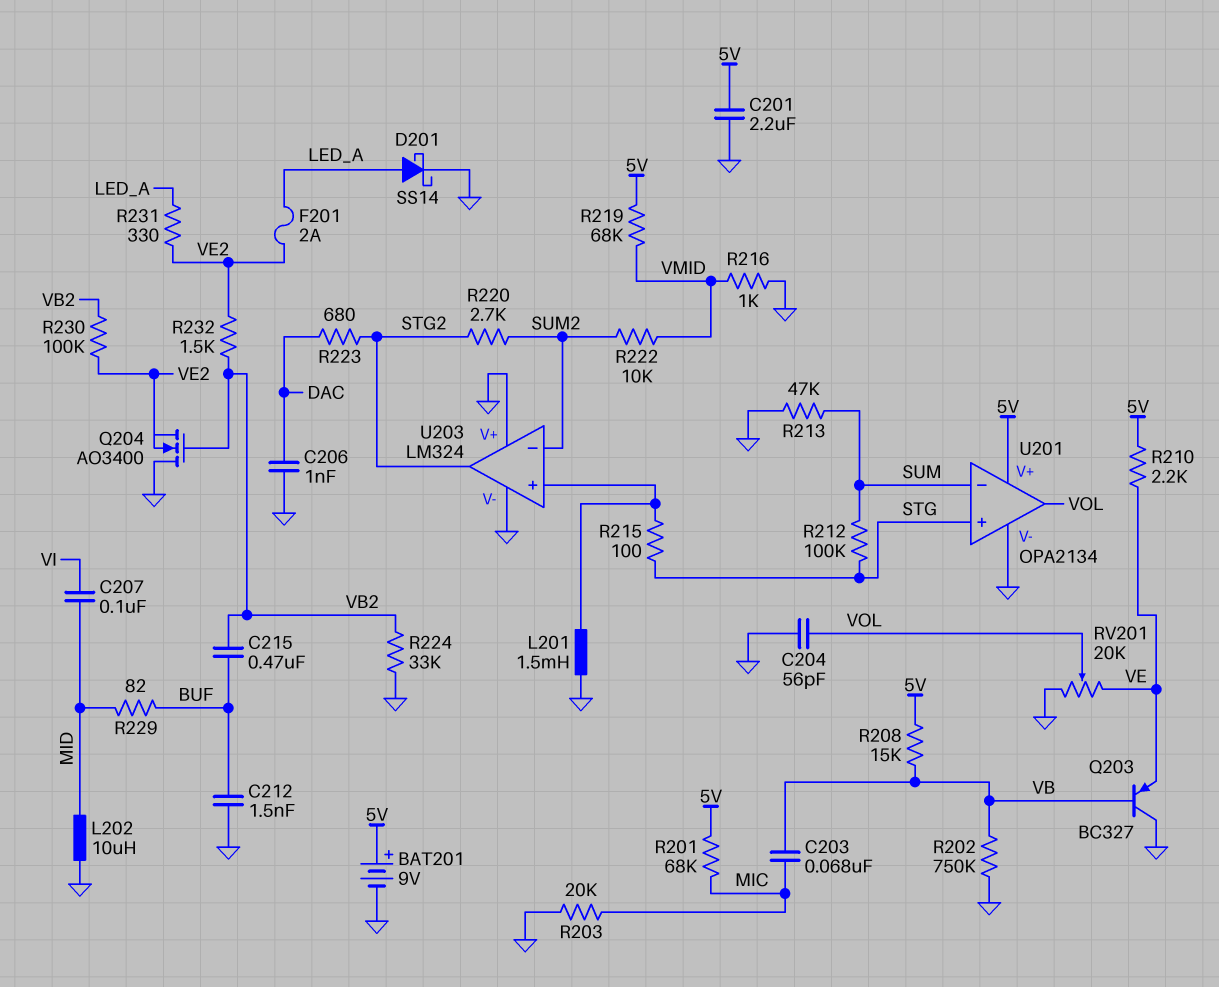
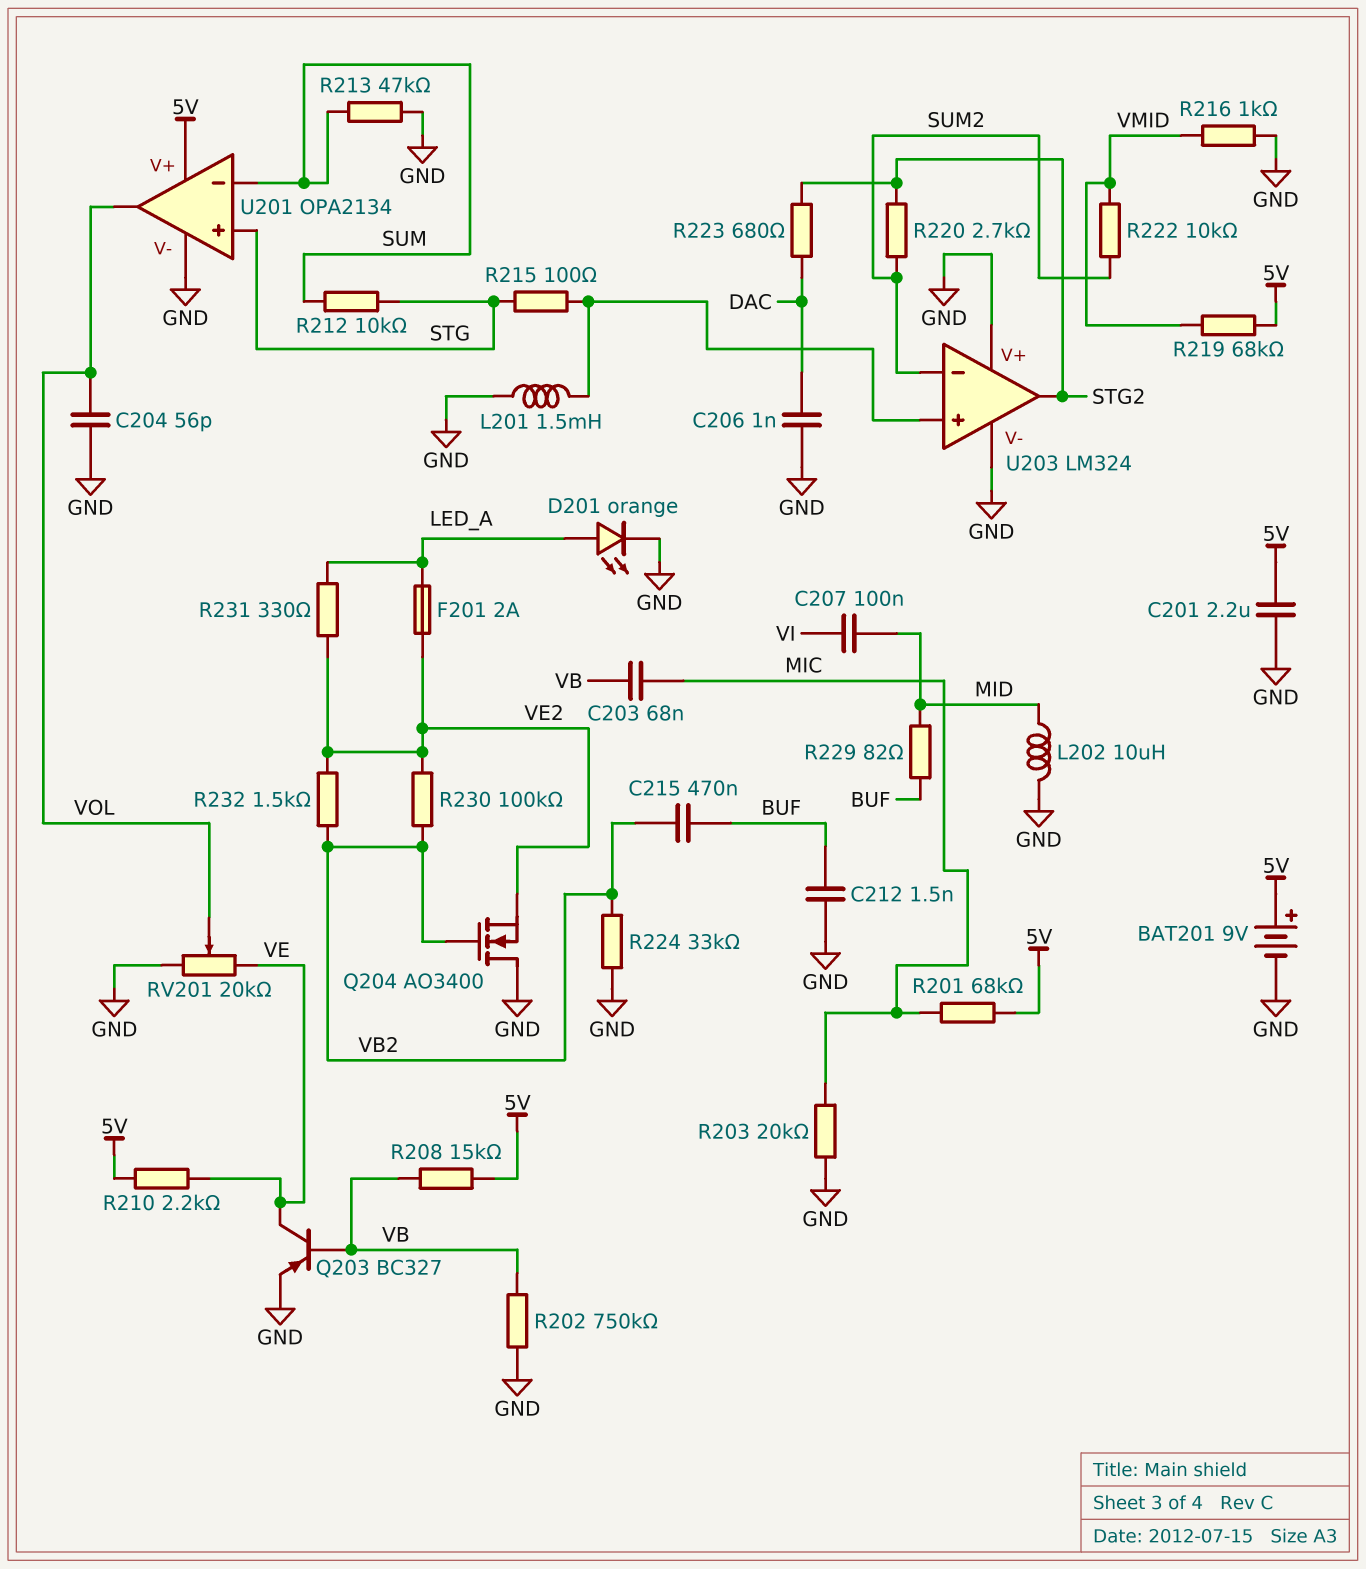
D201: schottky SS14 (A LED_A, K GND) -> LED orange (A LED_A, K GND)
Q203: PNP BC327 (B VB, C GND, E VE) -> PNP BC327 (B VB, C VE, E GND)
R212: 100k (STG, SUM) -> 10k (STG, SUM)

